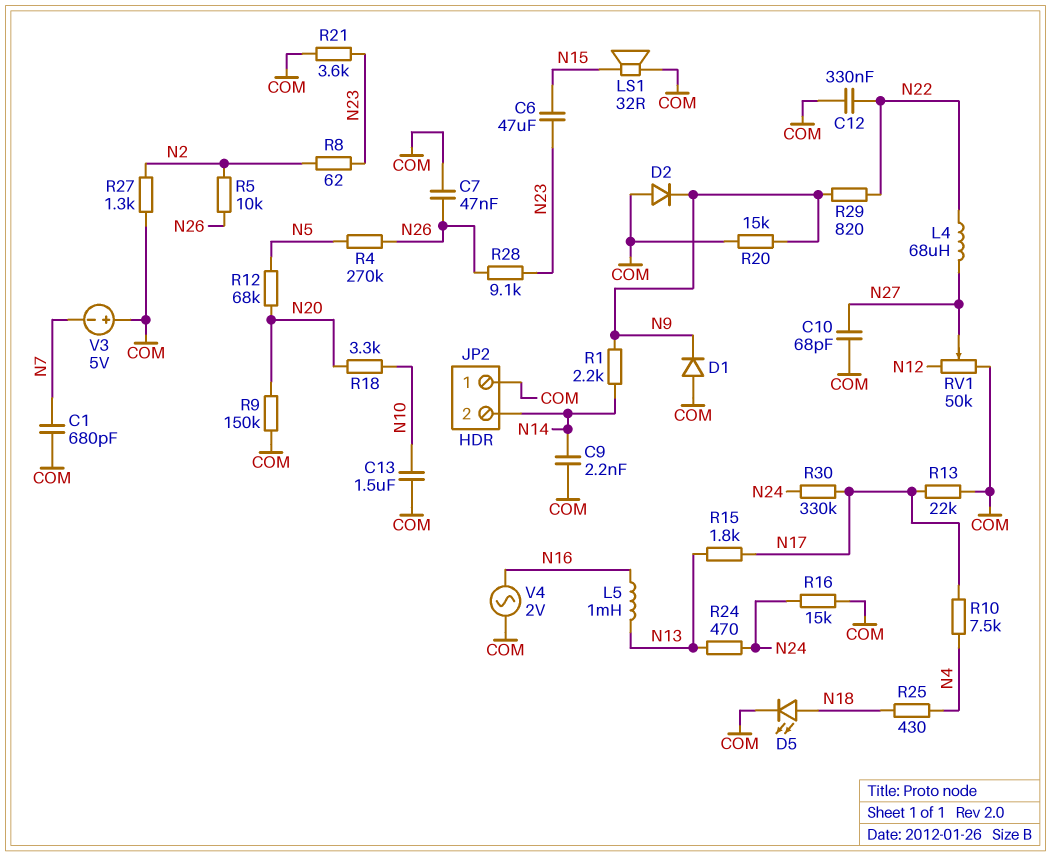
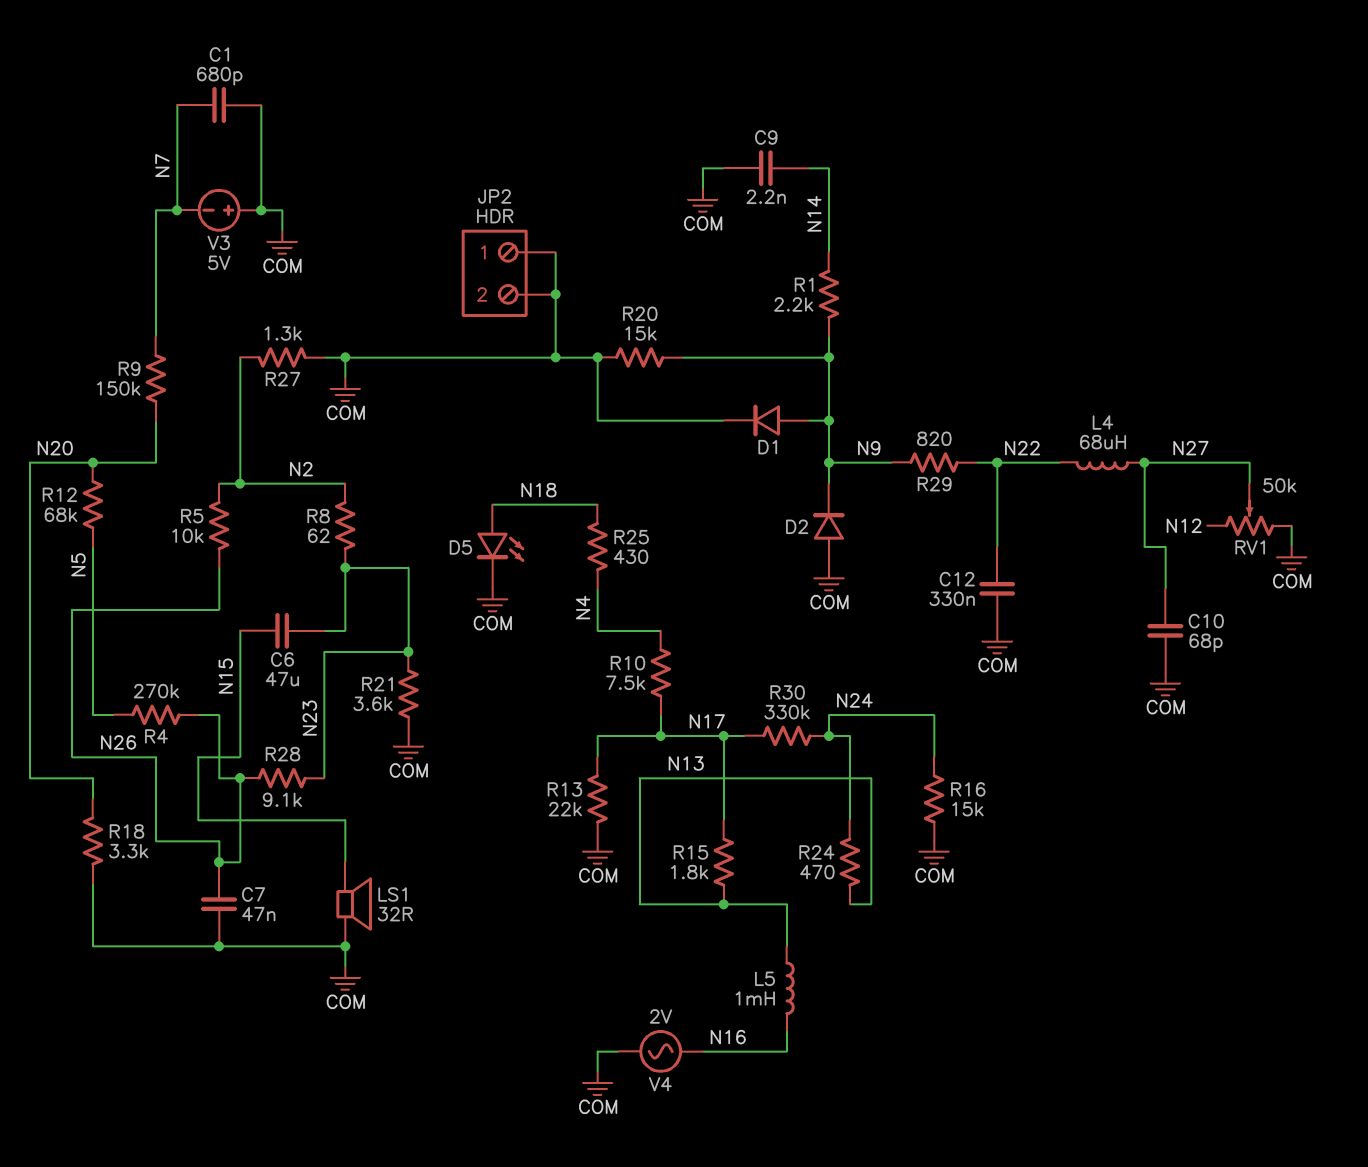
C13: 1.5uF (COM, N10) -> none
D1: diode (A COM, K N9) -> diode (A N9, K COM)
JP2 pin 2: N14 -> COM
R9: 150k (COM, N20) -> 150k (N7, N20)
R18: 3.3k (N10, N20) -> 3.3k (COM, N20)

